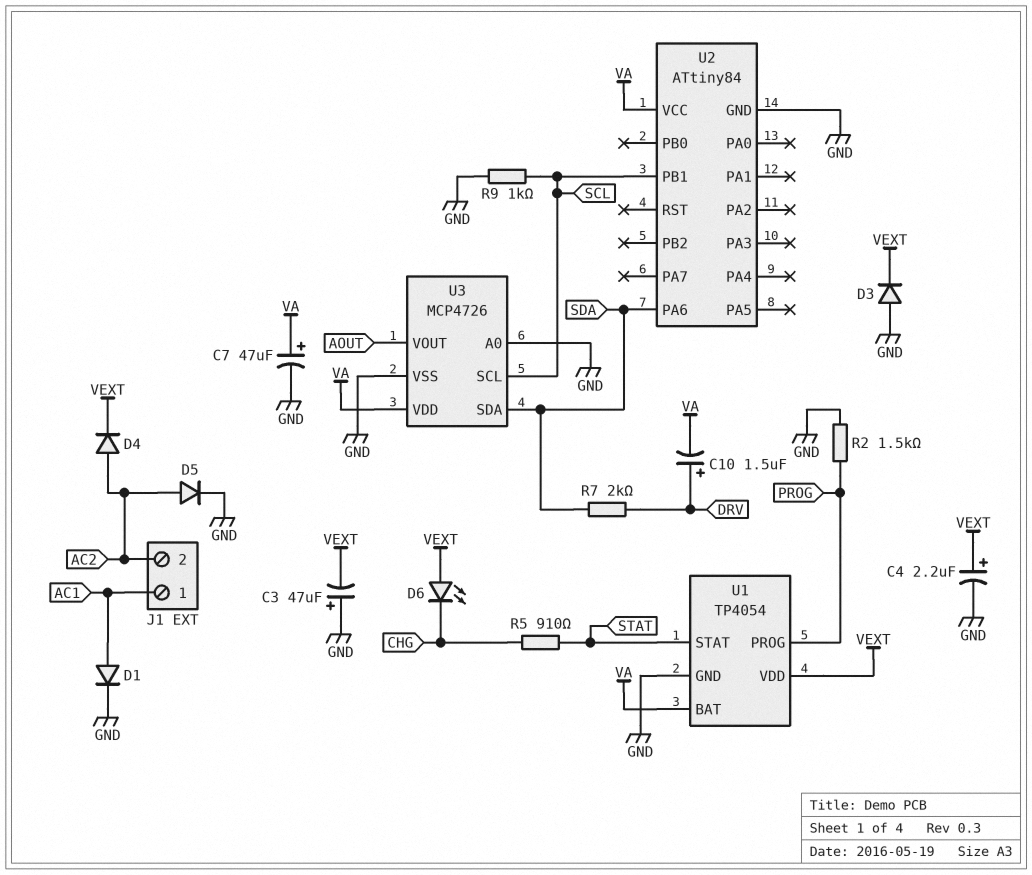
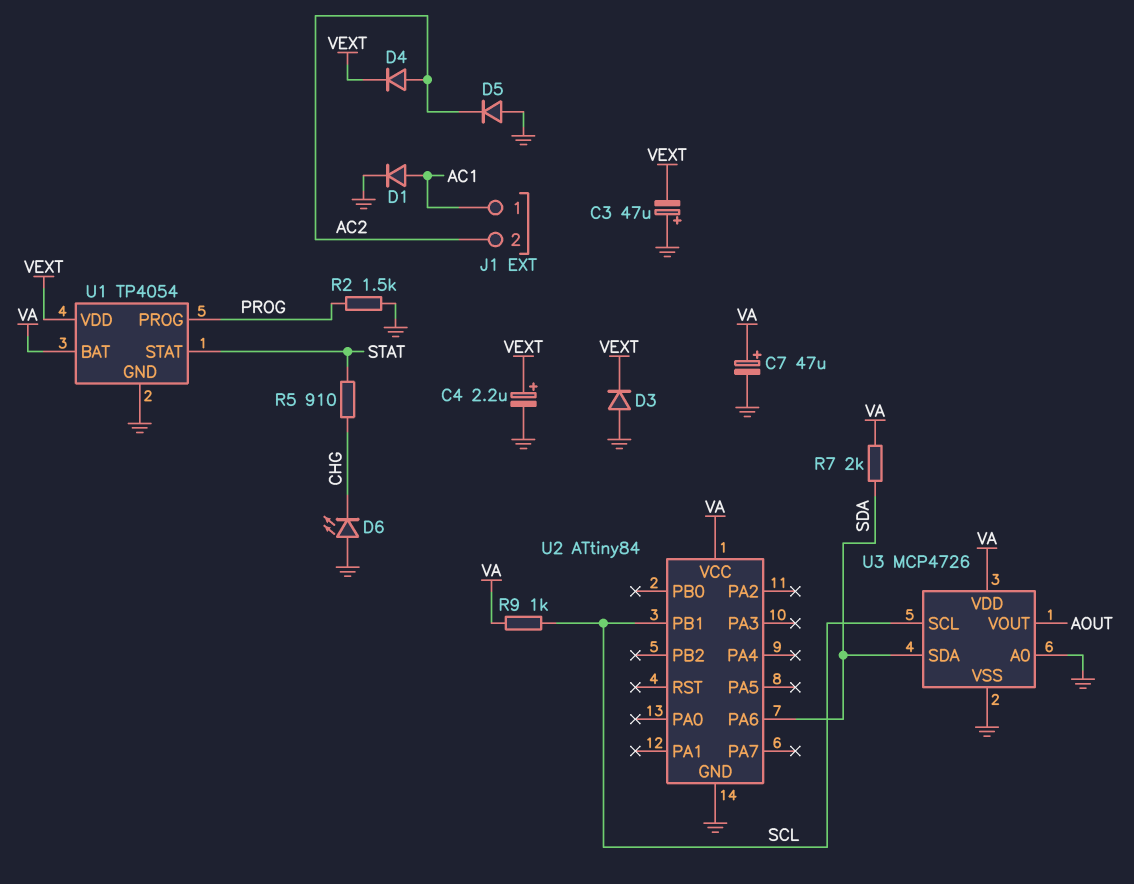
C10: 1.5uF (plus DRV, minus VA) -> none
D5: diode (A AC2, K GND) -> diode (A GND, K AC2)
D6: LED (A VEXT, K CHG) -> LED (A GND, K CHG)
R7: 2k (DRV, SDA) -> 2k (SDA, VA)
R9: 1k (GND, SCL) -> 1k (SCL, VA)

